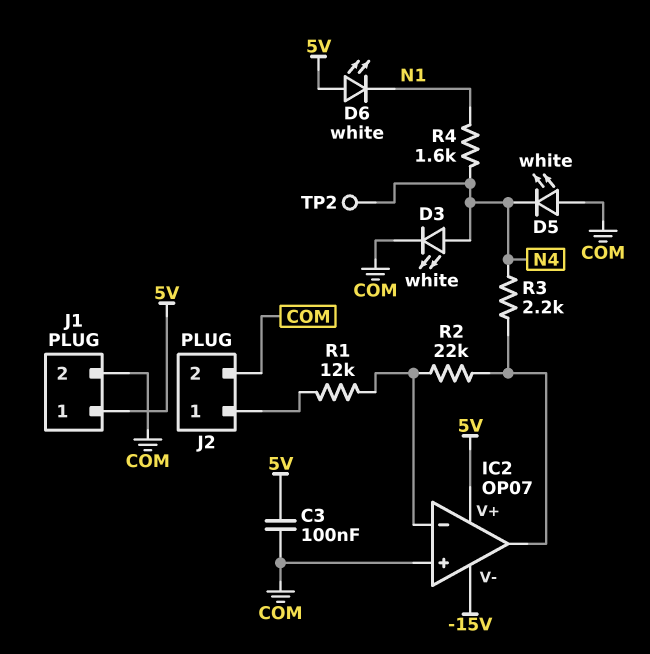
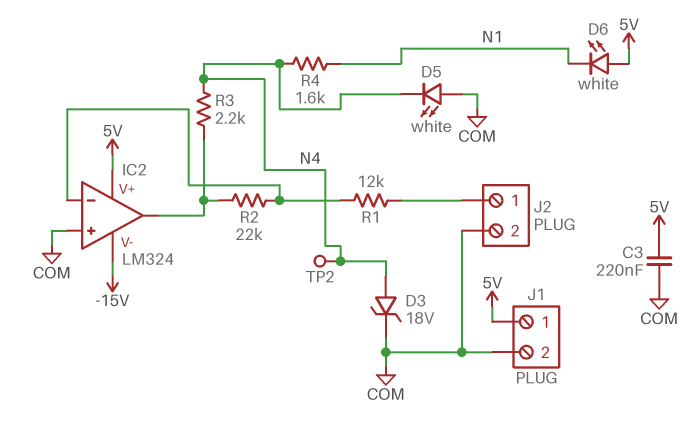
C3: 100nF (5V, COM) -> 220nF (5V, COM)
D3: LED white (A N4, K COM) -> zener 18V (A N4, K COM)
IC2: OP07 -> LM324

